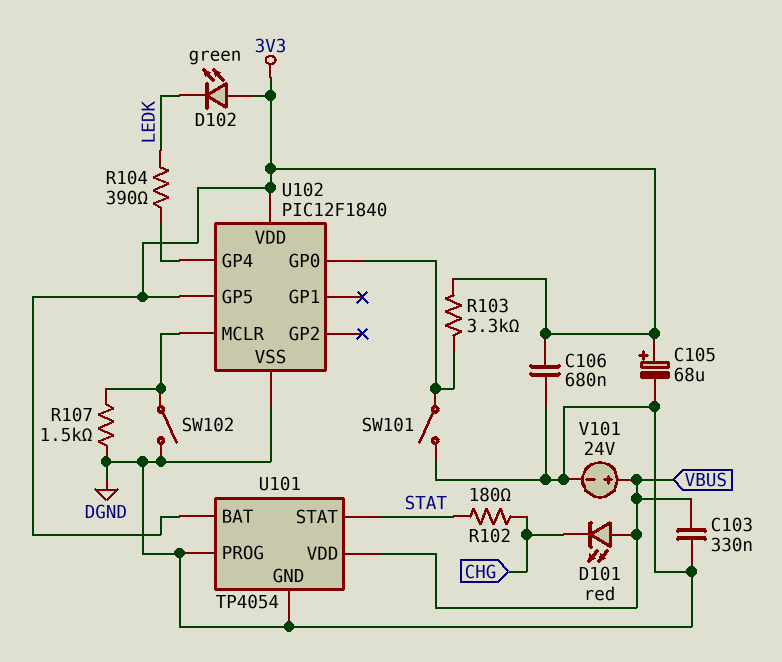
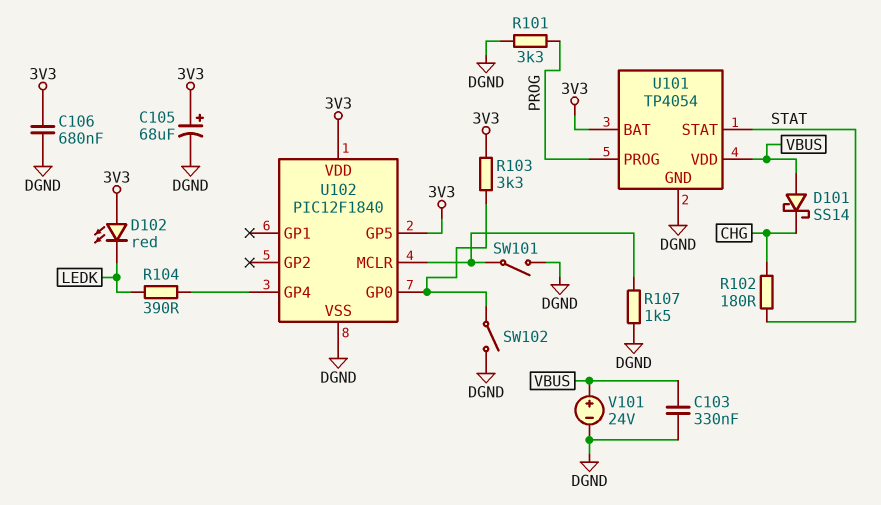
D101: LED red (A VBUS, K CHG) -> schottky SS14 (A VBUS, K CHG)
D102: LED green (A 3V3, K LEDK) -> LED red (A 3V3, K LEDK)
R101: none -> 3.3k (DGND, PROG)
SW101: switch (DGND, U102/GP0) -> switch (DGND, U102/MCLR)
SW102: switch (DGND, U102/MCLR) -> switch (DGND, U102/GP0)
U101 pin PROG: DGND -> PROG

